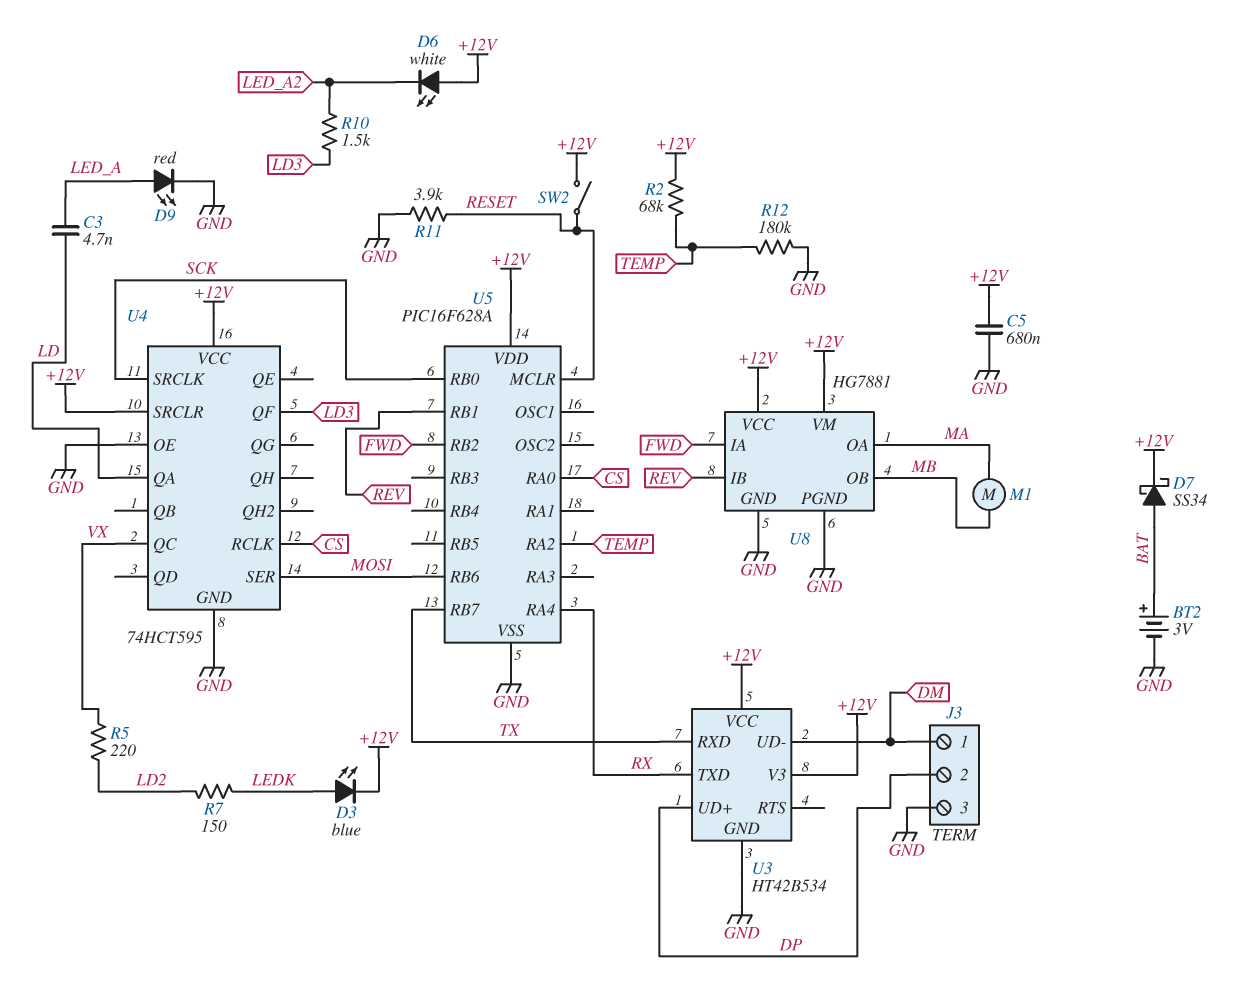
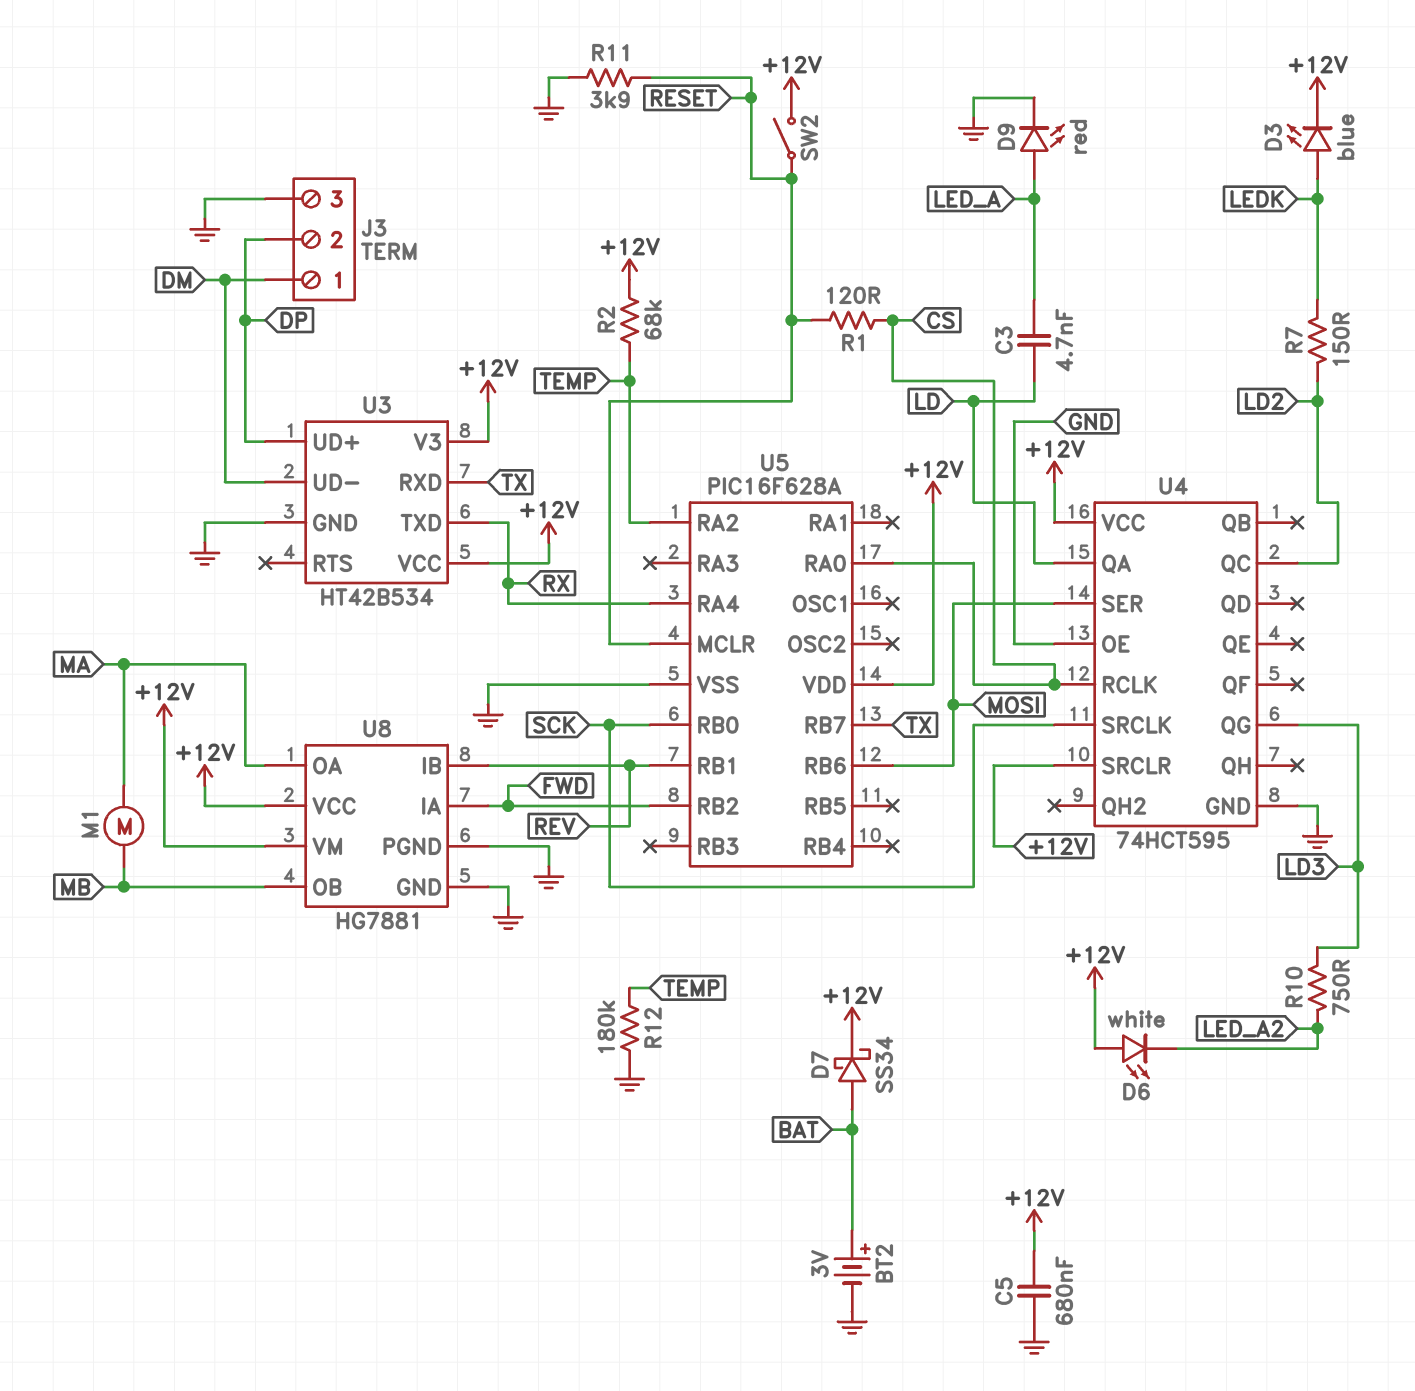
R1: none -> 120 (CS, RESET)
R5: 220 (LD2, VX) -> none
R10: 1.5k (LD3, LED_A2) -> 750 (LD3, LED_A2)
U4 pin QC: VX -> LD2
U4 pin QF: LD3 -> none
U4 pin QG: none -> LD3

